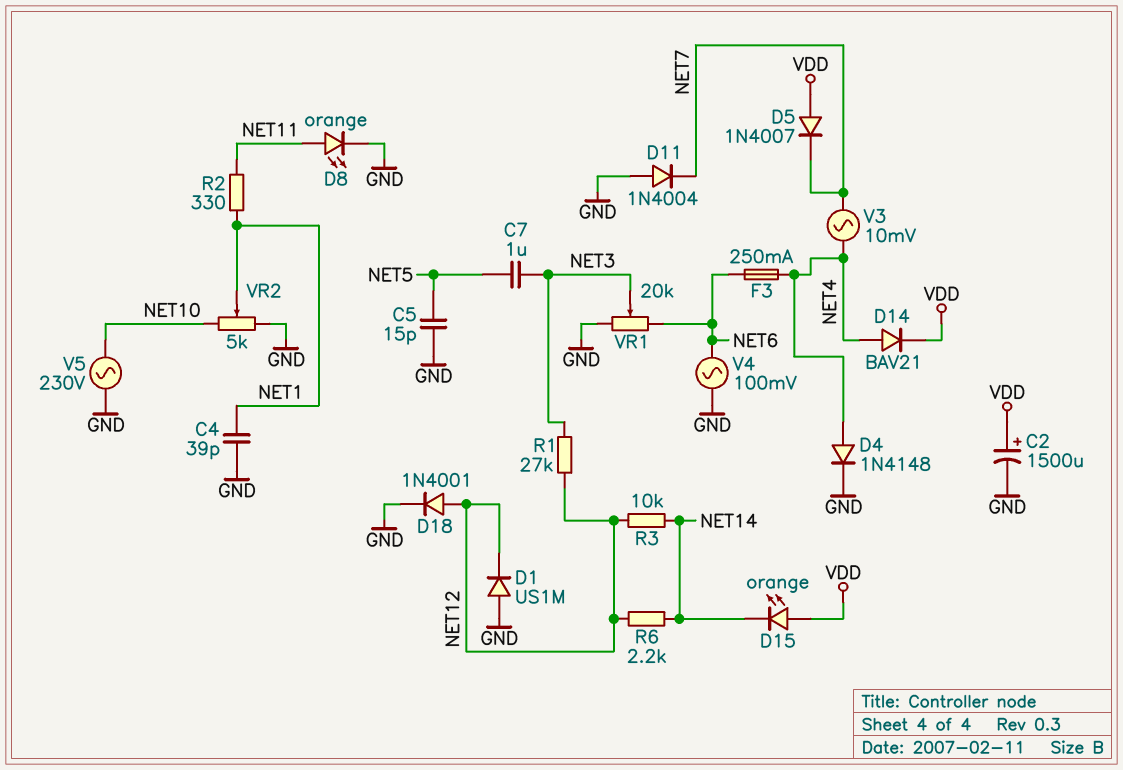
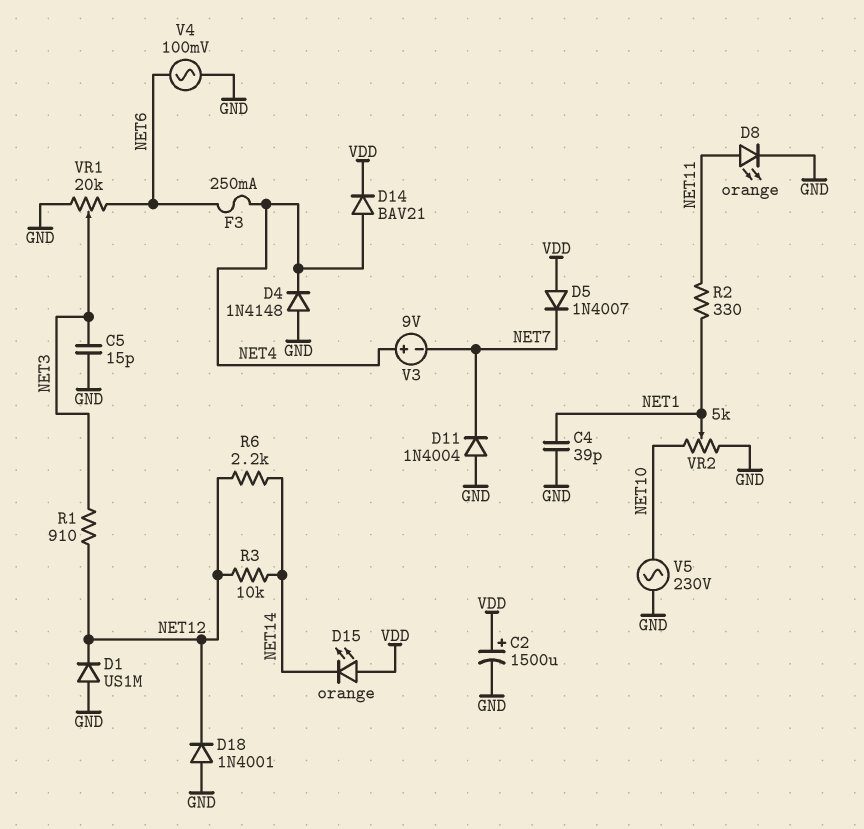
C5: 15pF (GND, NET5) -> 15pF (GND, NET3)
C7: 1uF (NET3, NET5) -> none
D4: diode 1N4148 (A NET4, K GND) -> diode 1N4148 (A GND, K NET4)
D18: diode 1N4001 (A NET12, K GND) -> diode 1N4001 (A GND, K NET12)
R1: 27k (NET3, NET12) -> 910 (NET3, NET12)
V3: AC 10mV (NET4, NET7) -> 9V (plus NET4, minus NET7)

